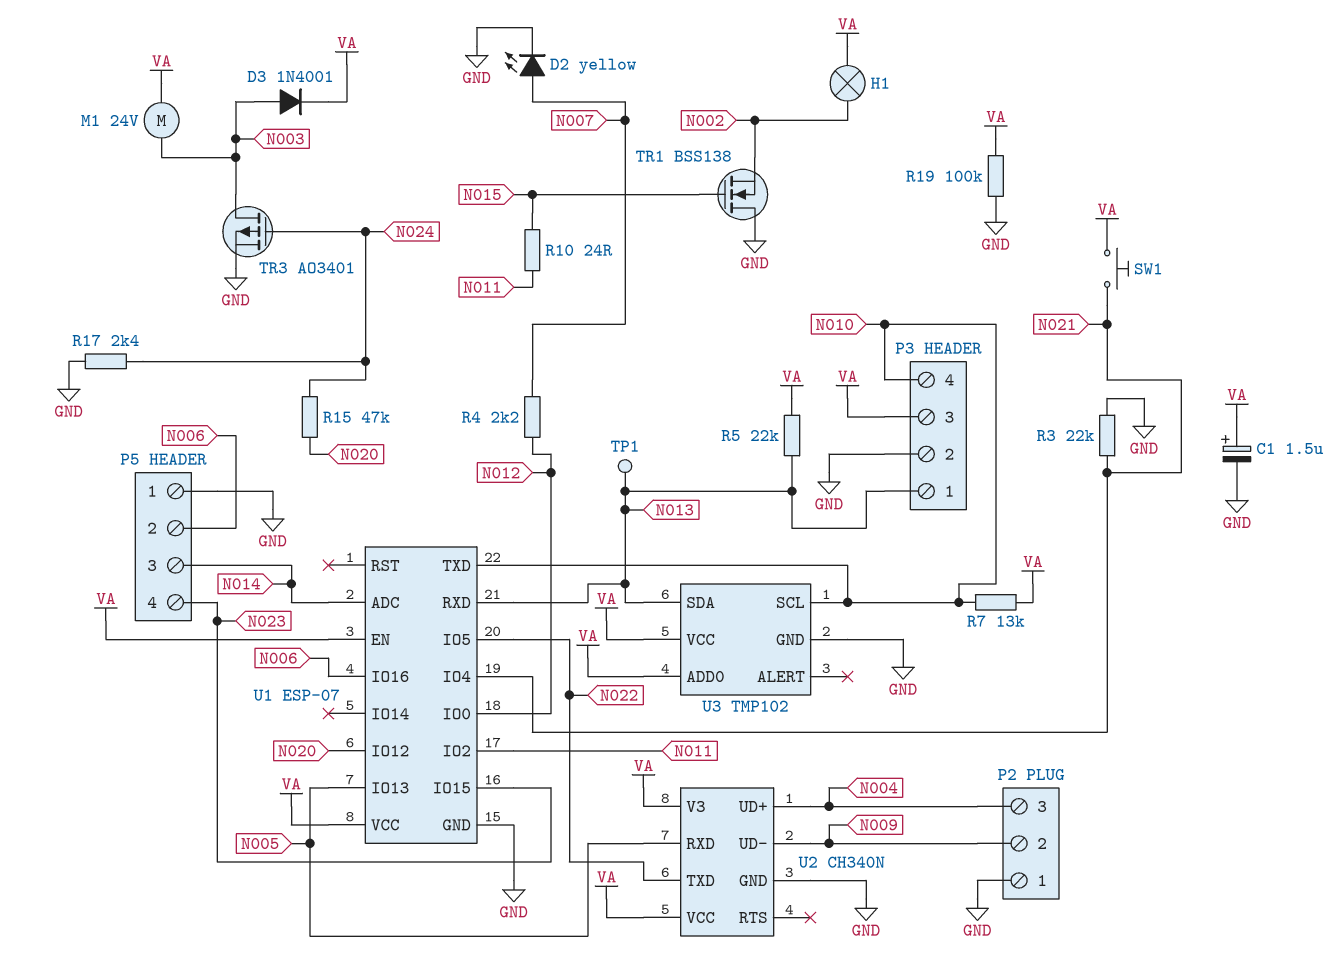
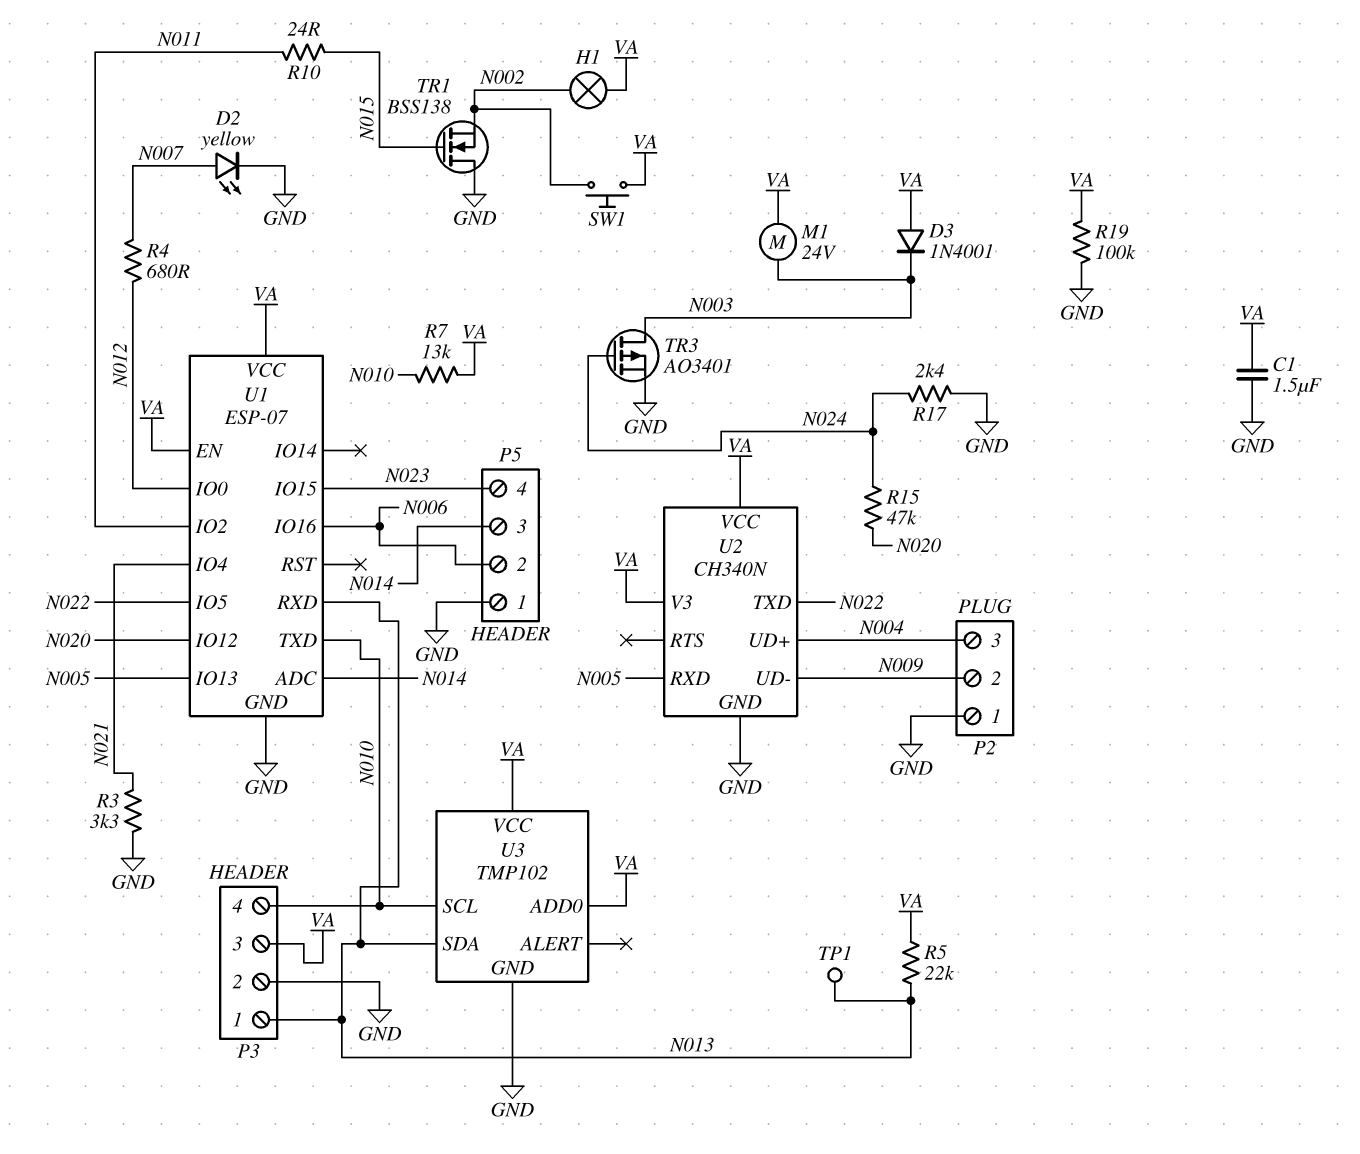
C1: 1.5uF (plus VA, minus GND) -> 1.5uF (GND, VA)
D3: diode 1N4001 (A N003, K VA) -> diode 1N4001 (A VA, K N003)
R3: 22k (GND, N021) -> 3.3k (GND, N021)
R4: 2.2k (N007, N012) -> 680 (N007, N012)
SW1: button (N021, VA) -> button (N002, VA)

